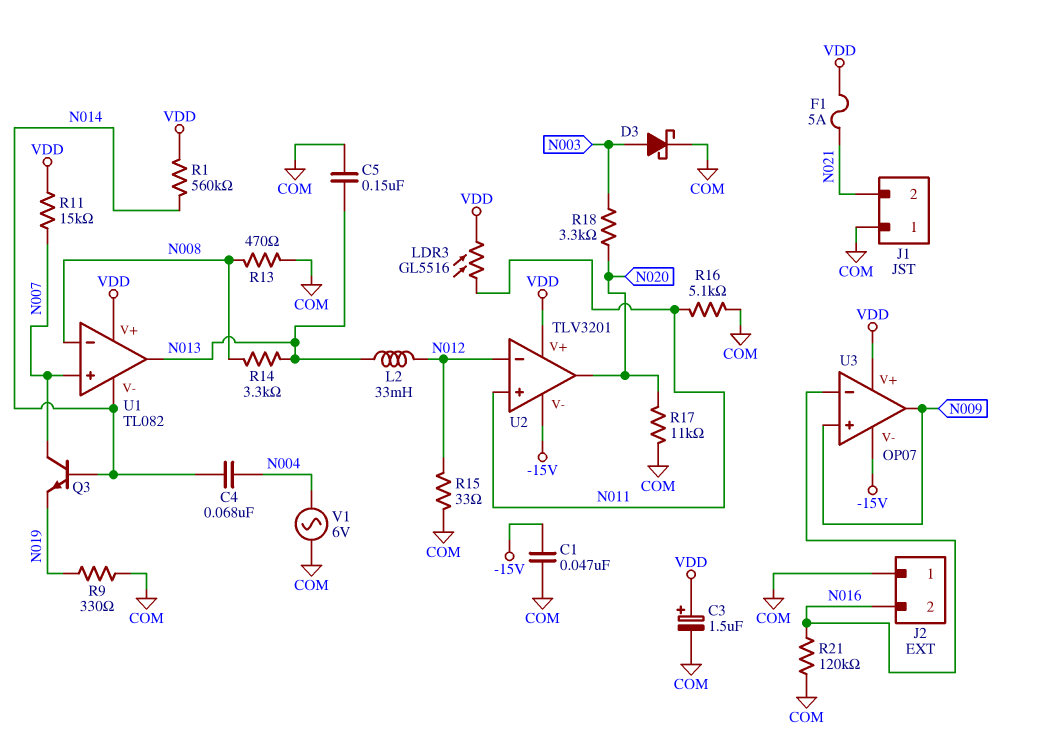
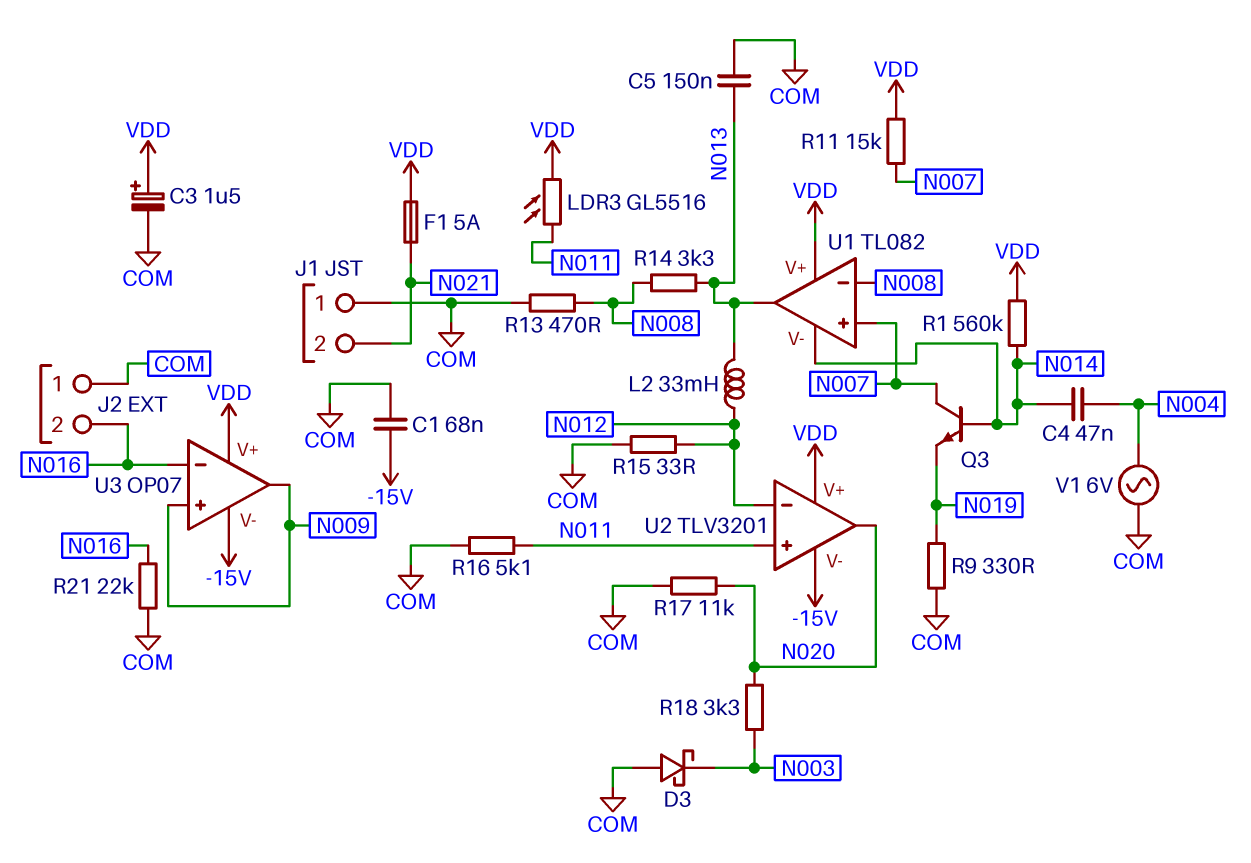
C1: 47nF (-15V, COM) -> 68nF (-15V, COM)
C4: 68nF (N004, N014) -> 47nF (N004, N014)
D3: schottky (A N003, K COM) -> schottky (A COM, K N003)
R21: 120k (COM, N016) -> 22k (COM, N016)

